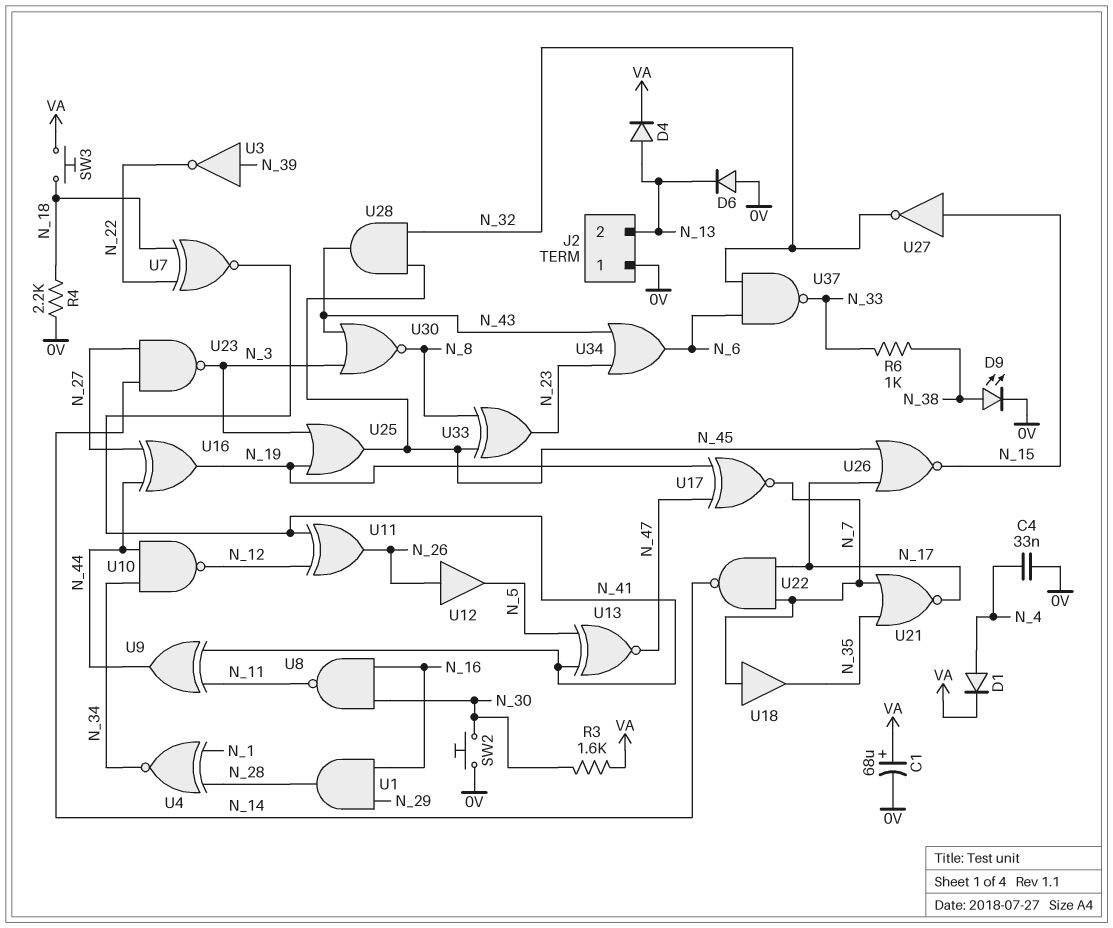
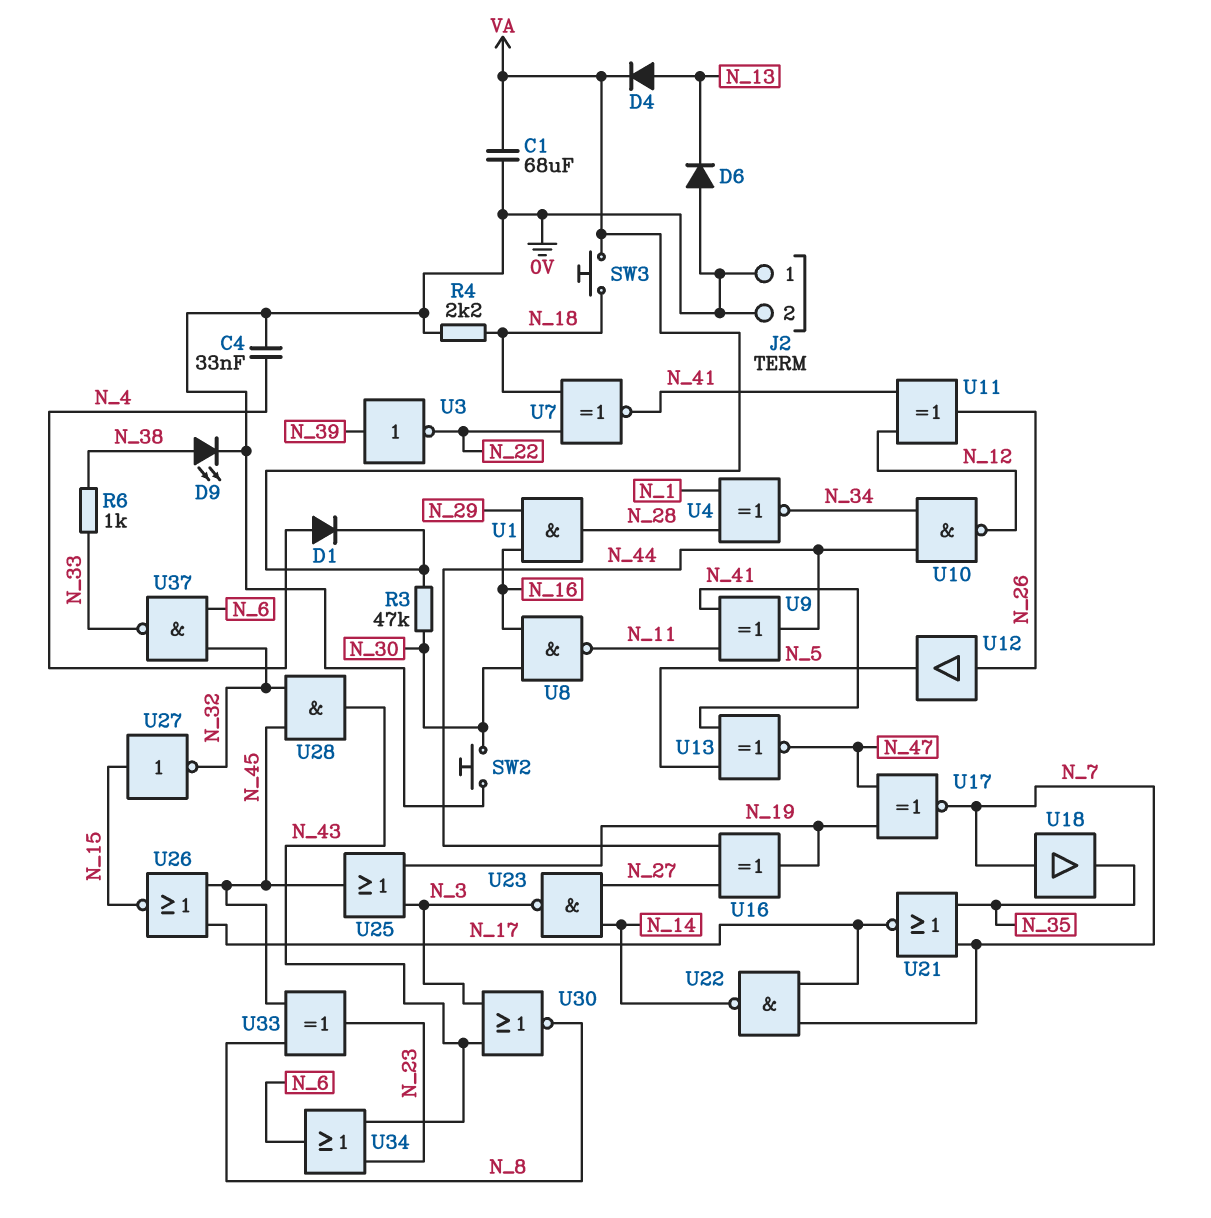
C1: 68uF (plus VA, minus 0V) -> 68uF (0V, VA)
J2 pin 2: N_13 -> 0V
R3: 1.6k (N_30, VA) -> 47k (N_30, VA)

